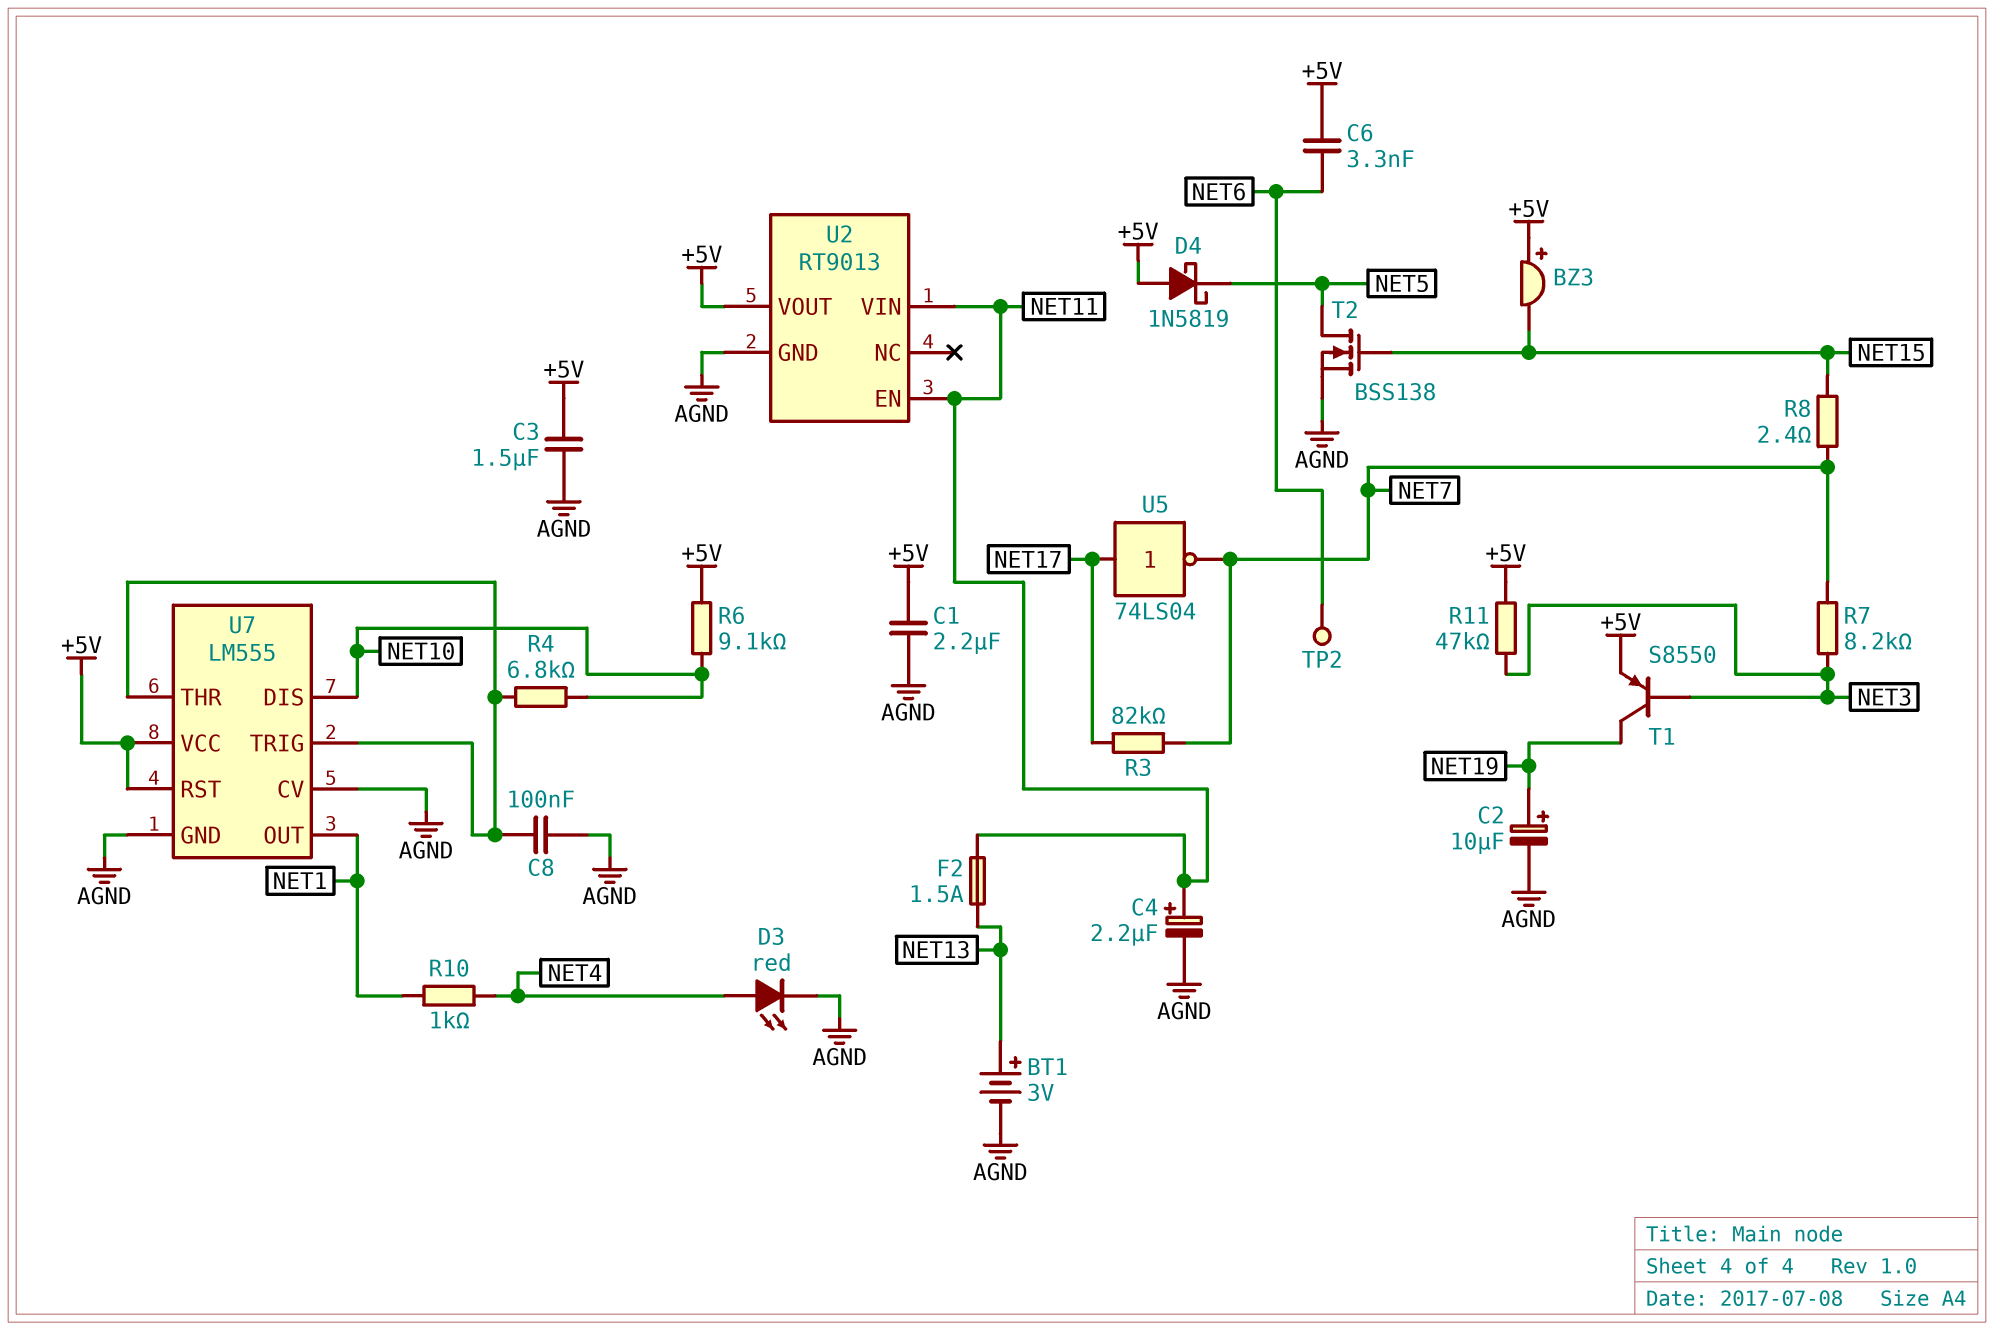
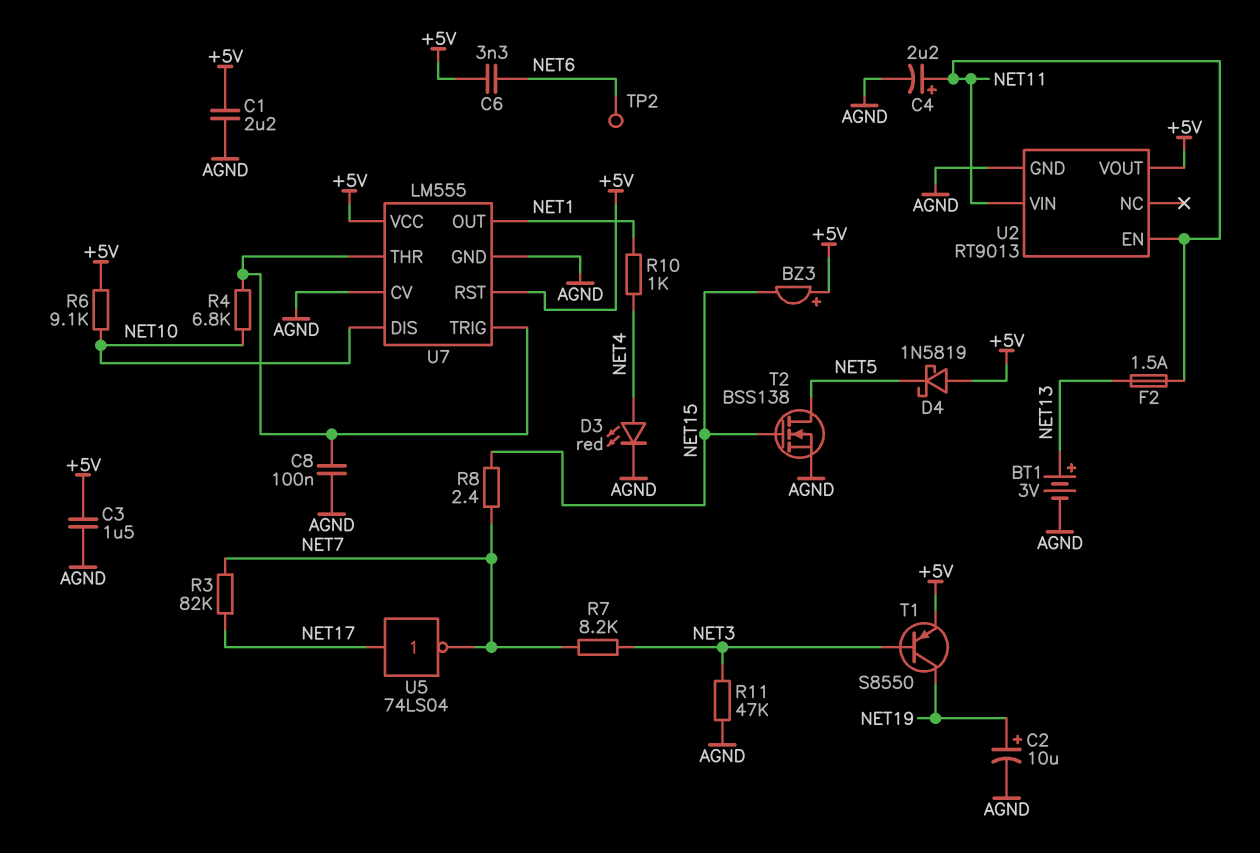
R11: 47k (+5V, NET3) -> 47k (AGND, NET3)

